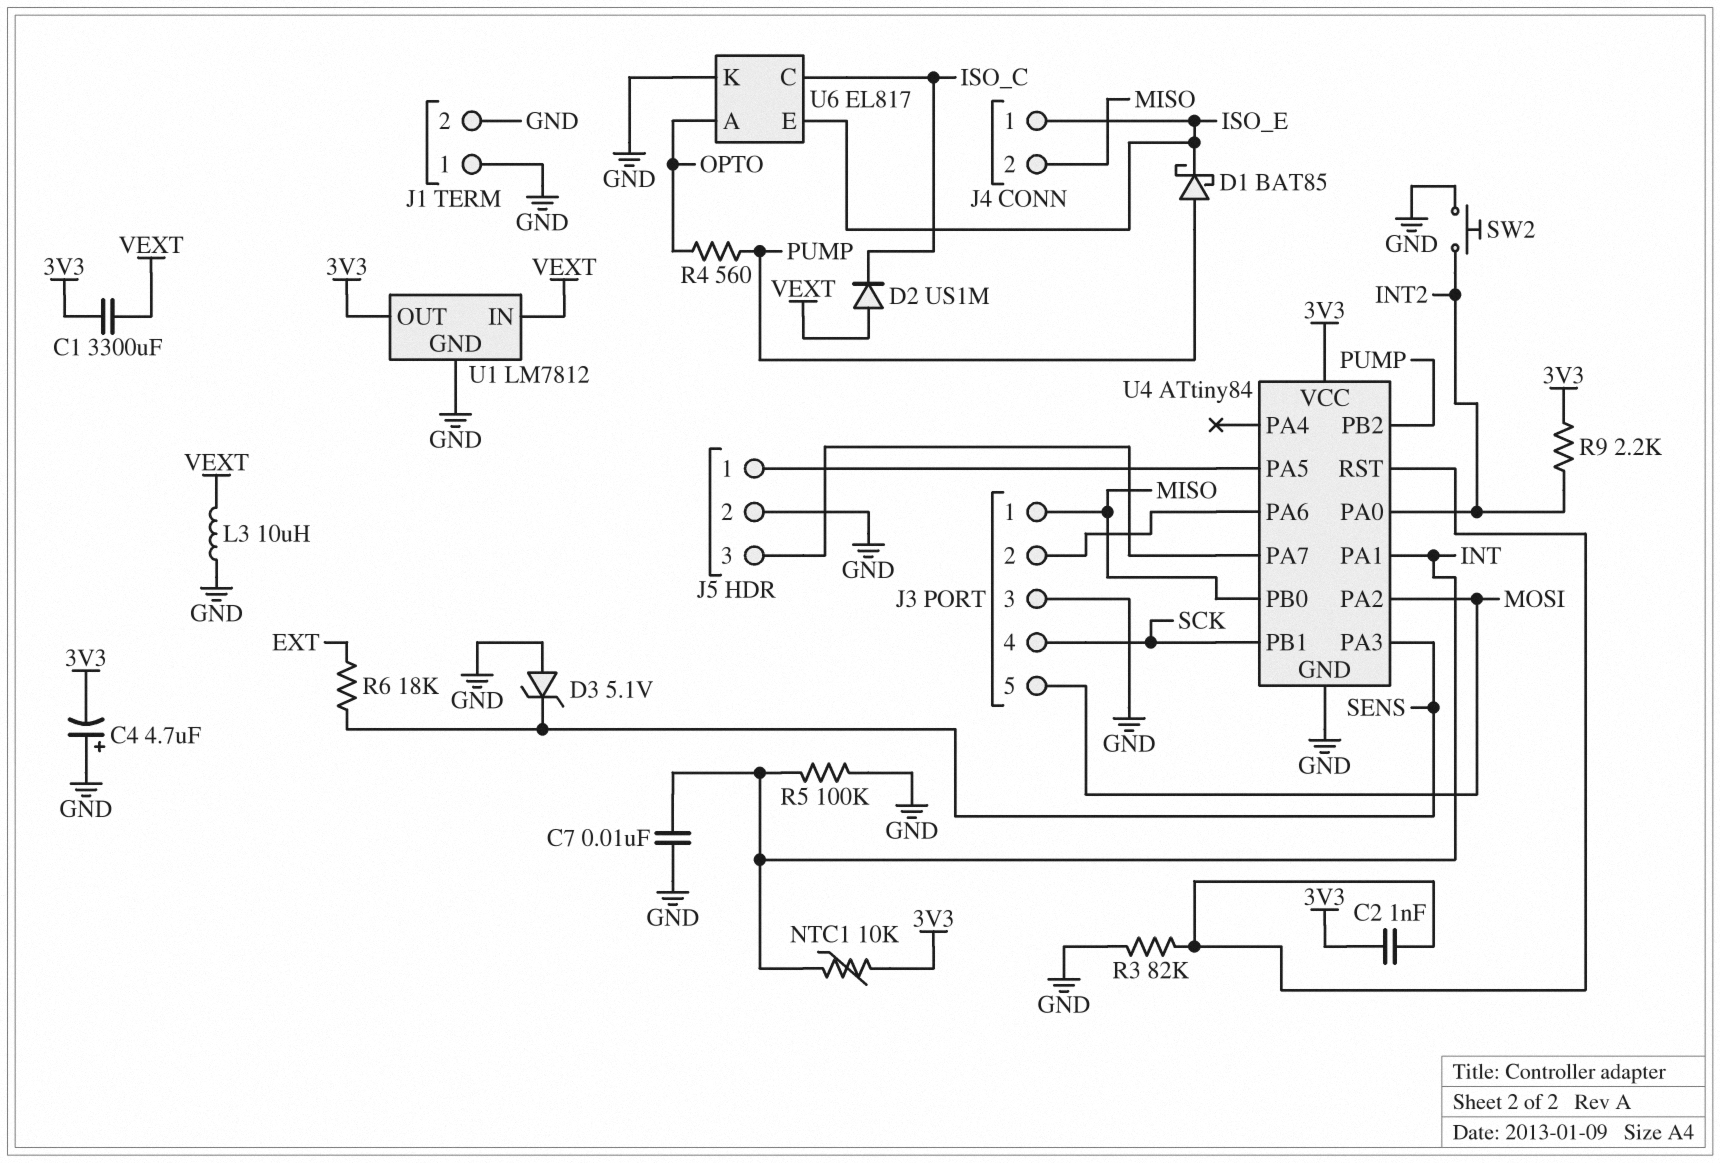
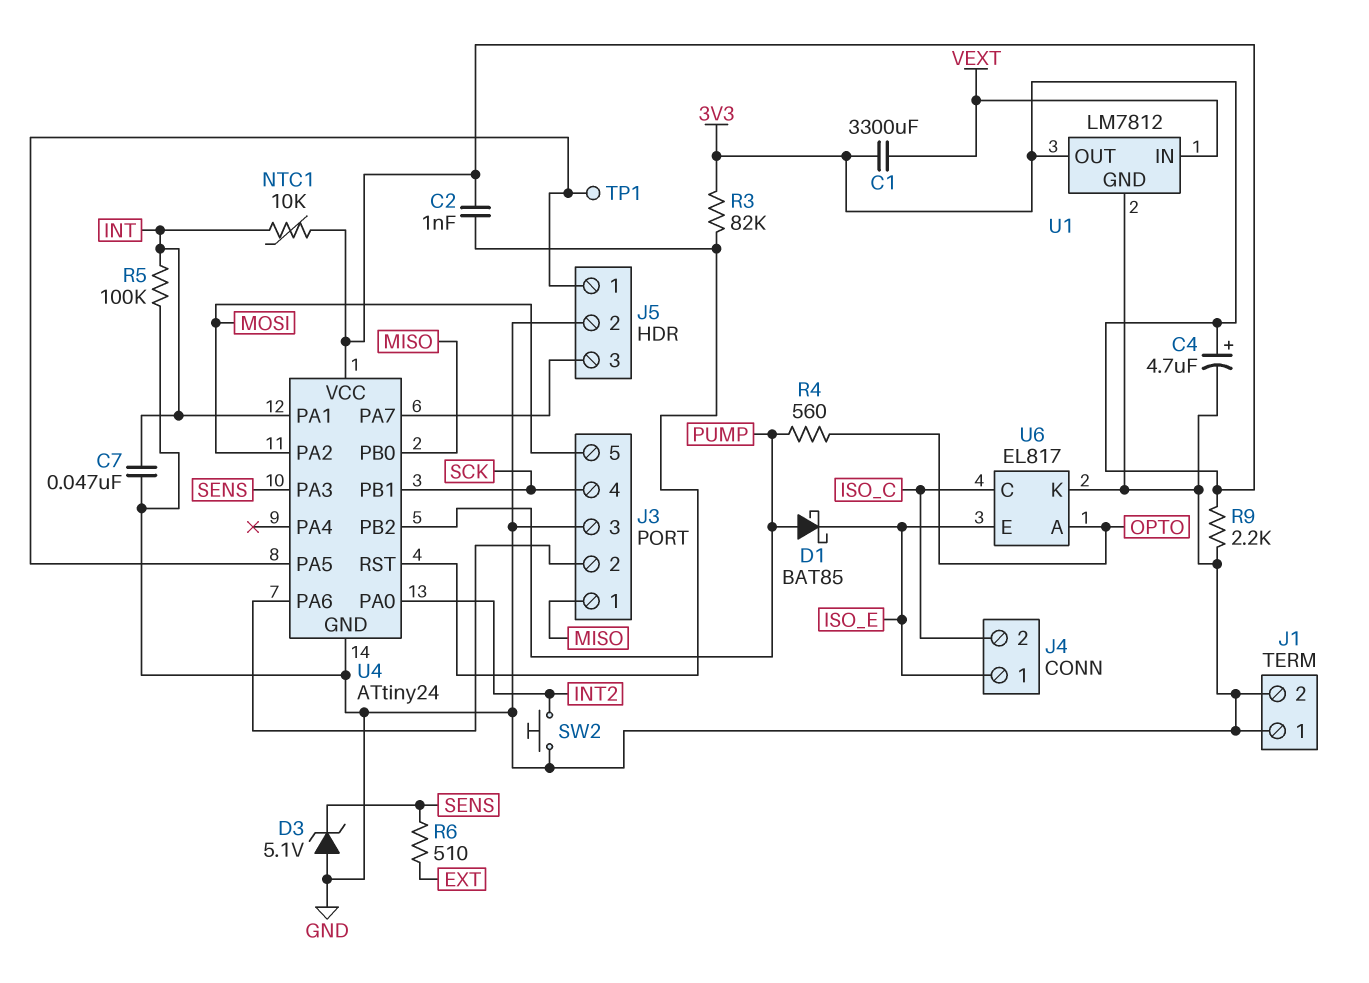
C4: 4.7uF (plus GND, minus 3V3) -> 4.7uF (plus 3V3, minus GND)
C7: 10nF (GND, INT) -> 47nF (GND, INT)
D2: diode US1M (A VEXT, K ISO_C) -> none
J4 pin 2: MISO -> ISO_C
L3: 10uH (GND, VEXT) -> none
R3: 82k (GND, U4/RST) -> 82k (3V3, U4/RST)
R6: 18k (EXT, SENS) -> 510 (EXT, SENS)
R9: 2.2k (3V3, INT2) -> 2.2k (3V3, GND)
TP1: none -> test point (J5/1)
U4: ATtiny84 -> ATtiny24

